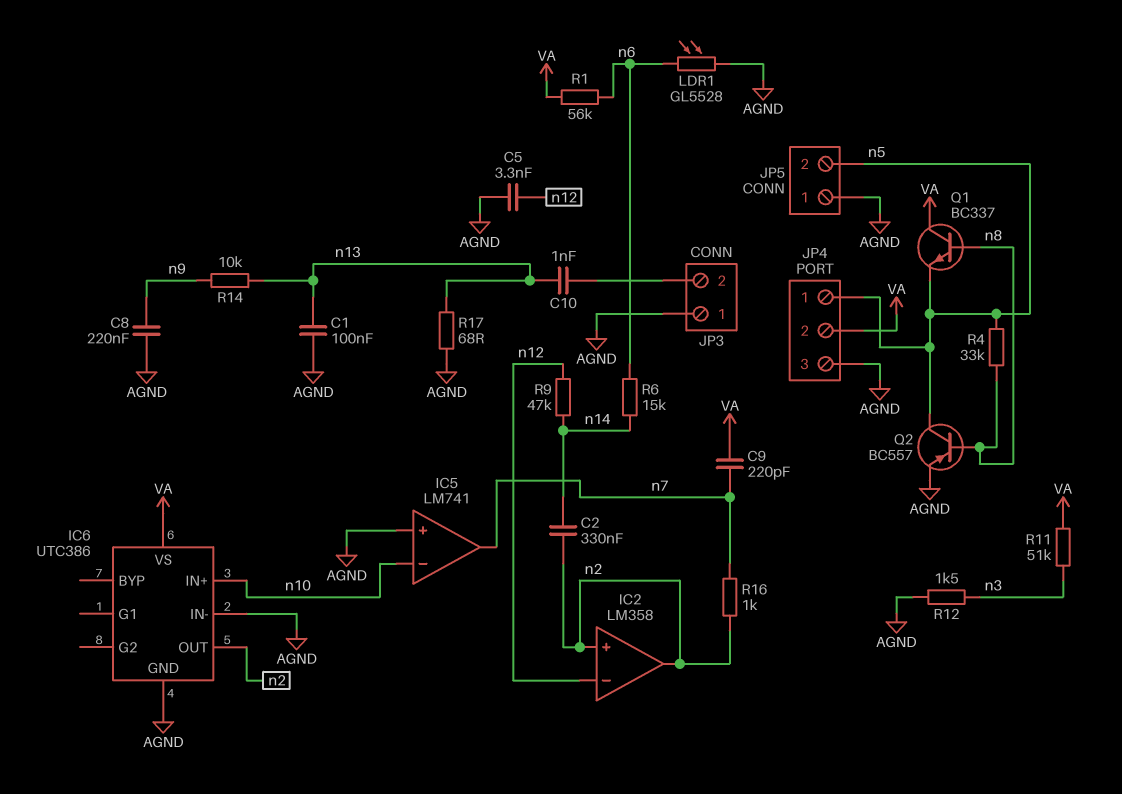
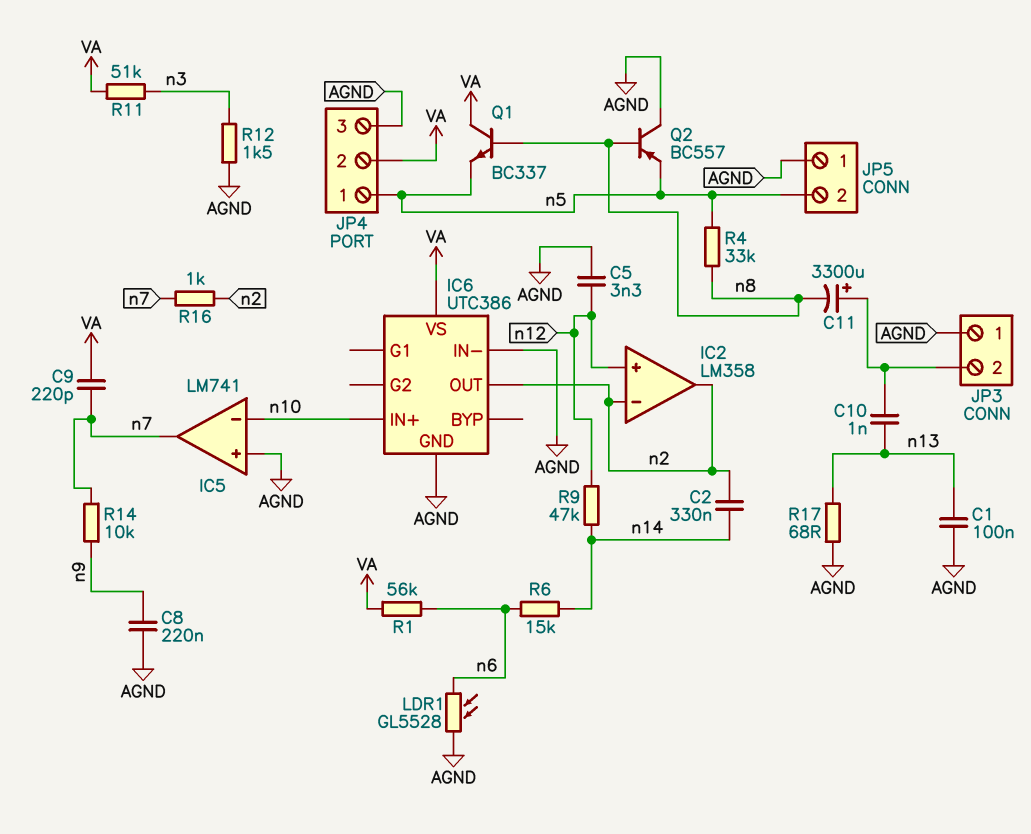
C11: none -> 3300uF (plus JP3/2, minus n8)
IC2 pin in+: n2 -> n12
IC2 pin in-: n12 -> n2
Q2: PNP BC557 (B n8, C n5, E AGND) -> PNP BC557 (B n8, C AGND, E n5)
R14: 10k (n9, n13) -> 10k (n7, n9)

